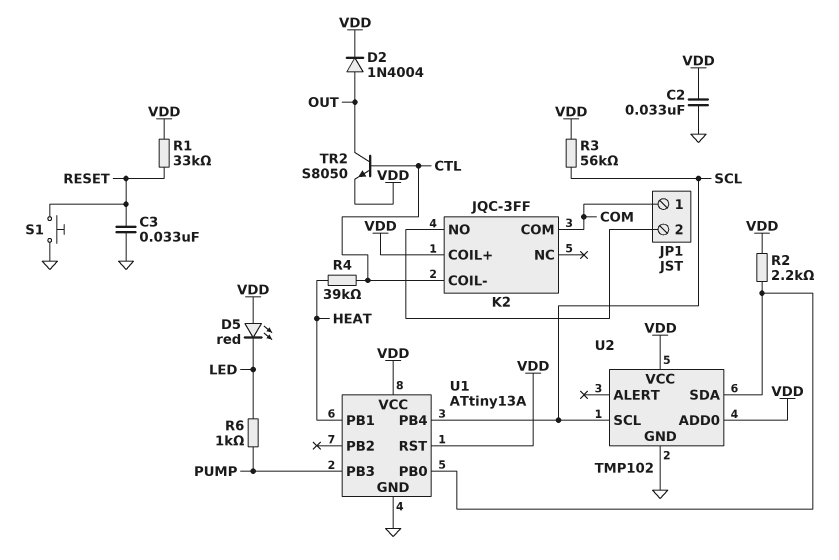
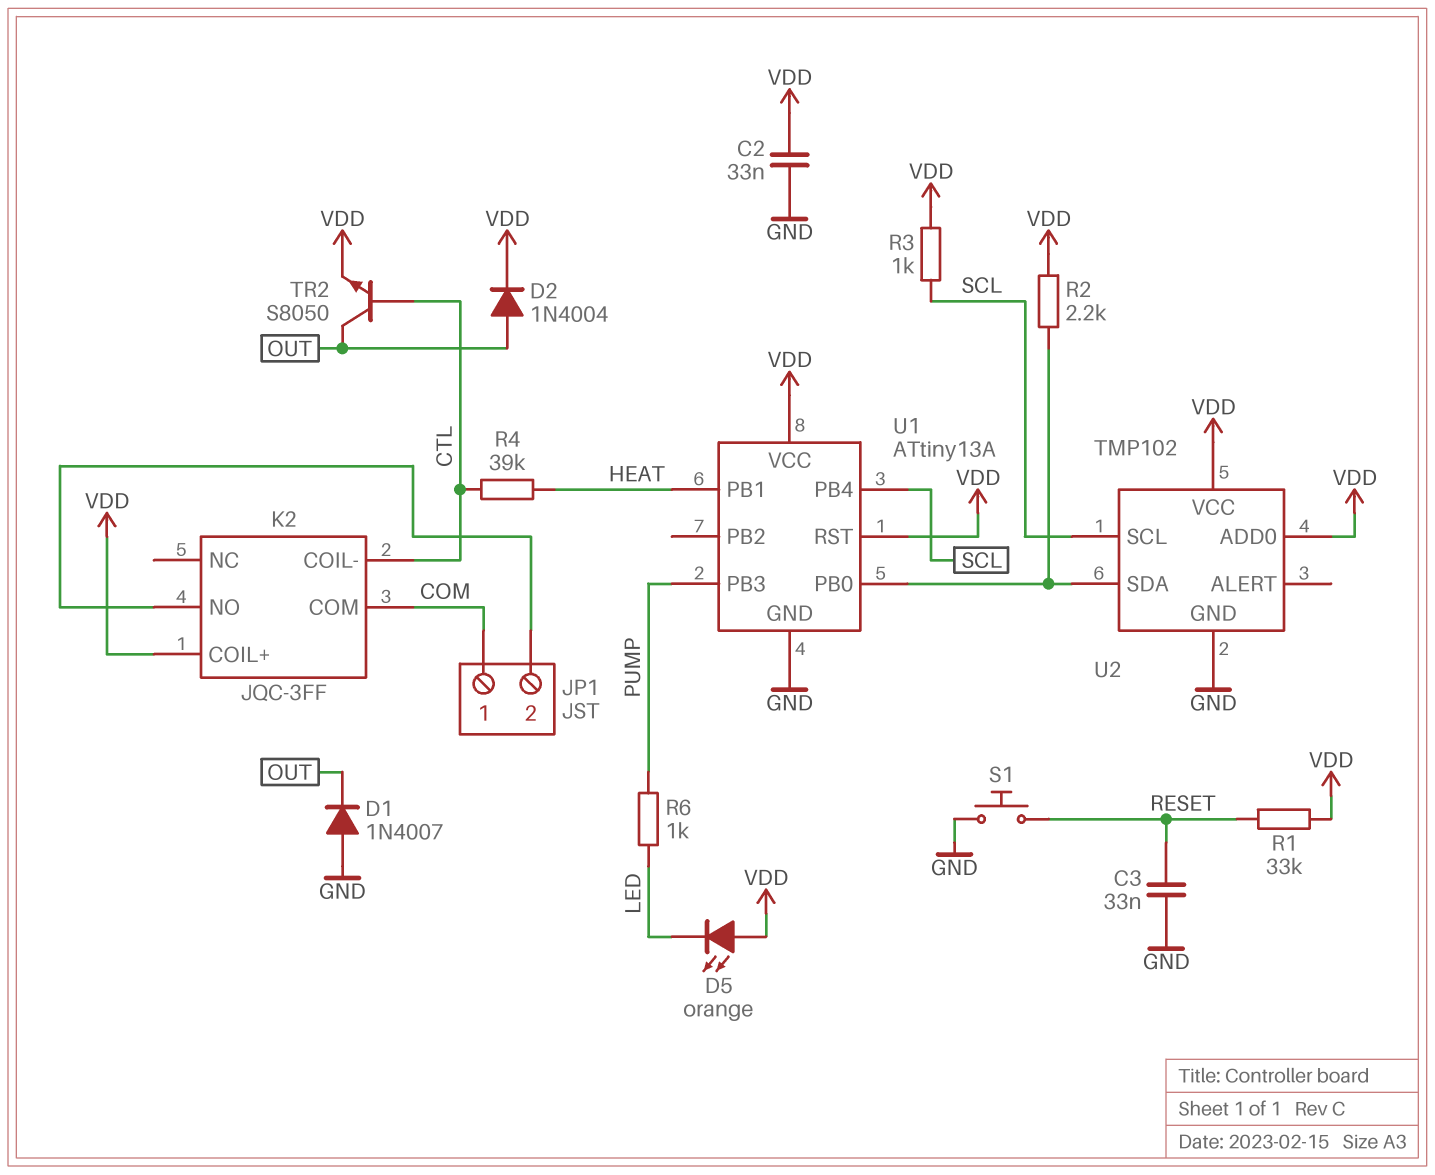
D1: none -> diode 1N4007 (A GND, K OUT)
D5: LED red (A VDD, K LED) -> LED orange (A VDD, K LED)
R3: 56k (SCL, VDD) -> 1k (SCL, VDD)

